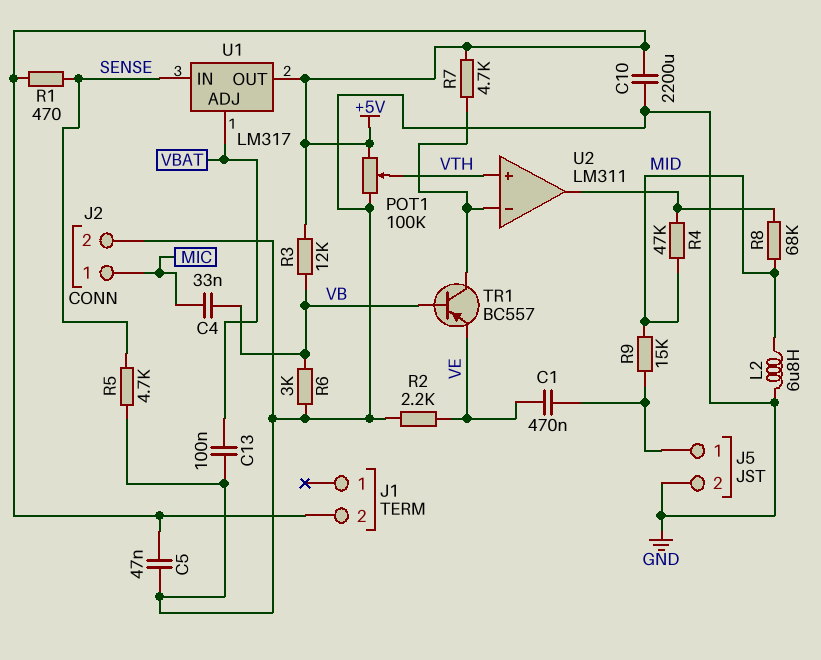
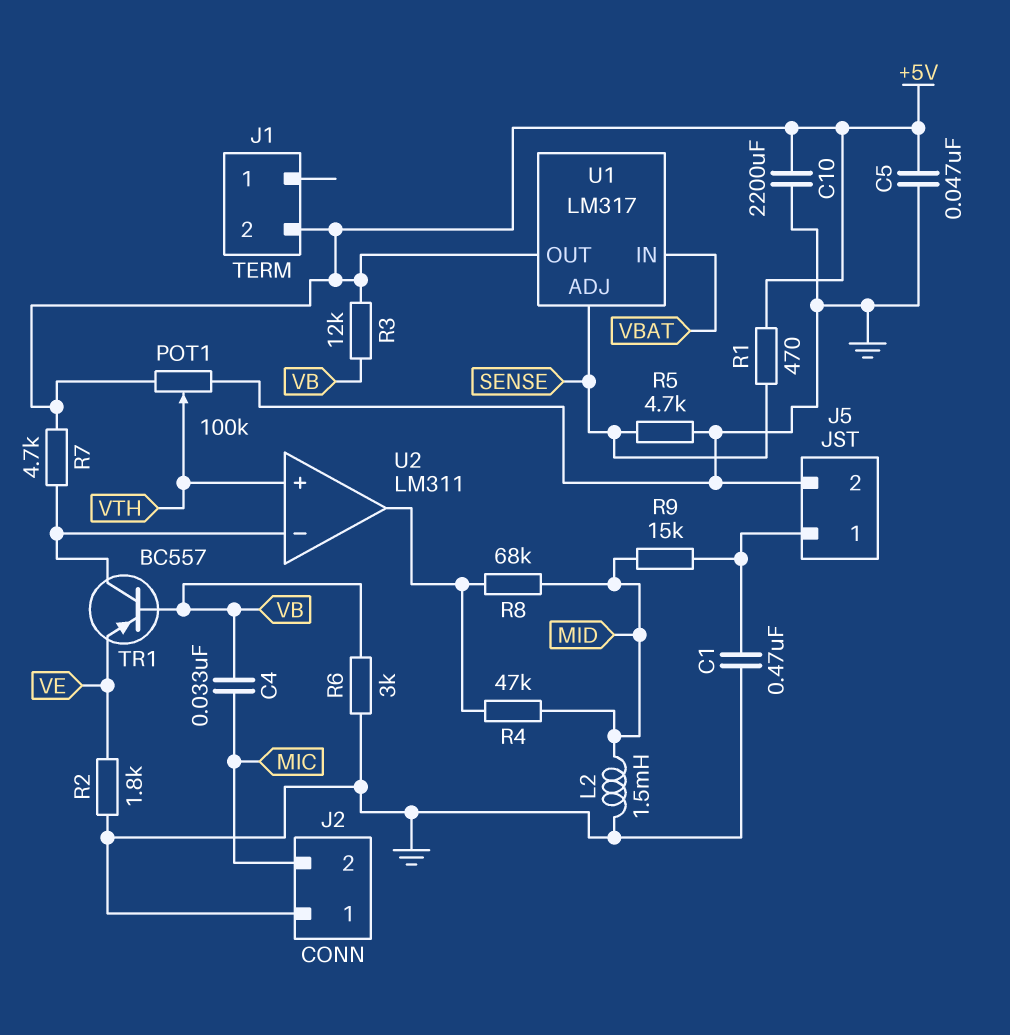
C1: 470nF (J5/1, VE) -> 470nF (GND, J5/1)
C13: 100nF (GND, VBAT) -> none
J2 pin 1: MIC -> GND
J2 pin 2: GND -> MIC
L2: 6.8uH (GND, MID) -> 1.5mH (GND, MID)
R2: 2.2k (GND, VE) -> 1.8k (GND, VE)
U1 pin ADJ: VBAT -> SENSE
U1 pin IN: SENSE -> VBAT

